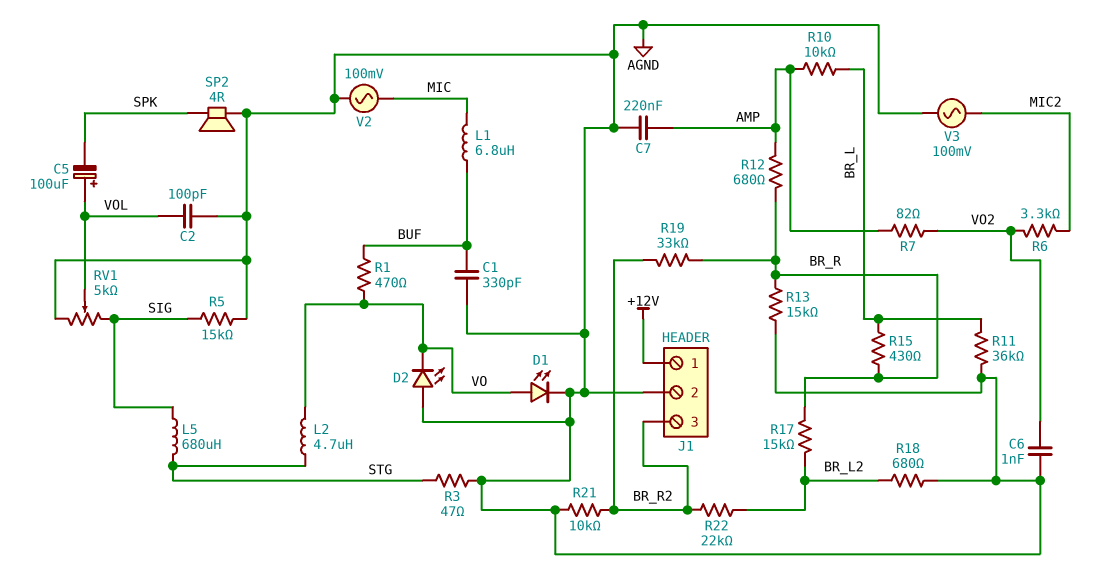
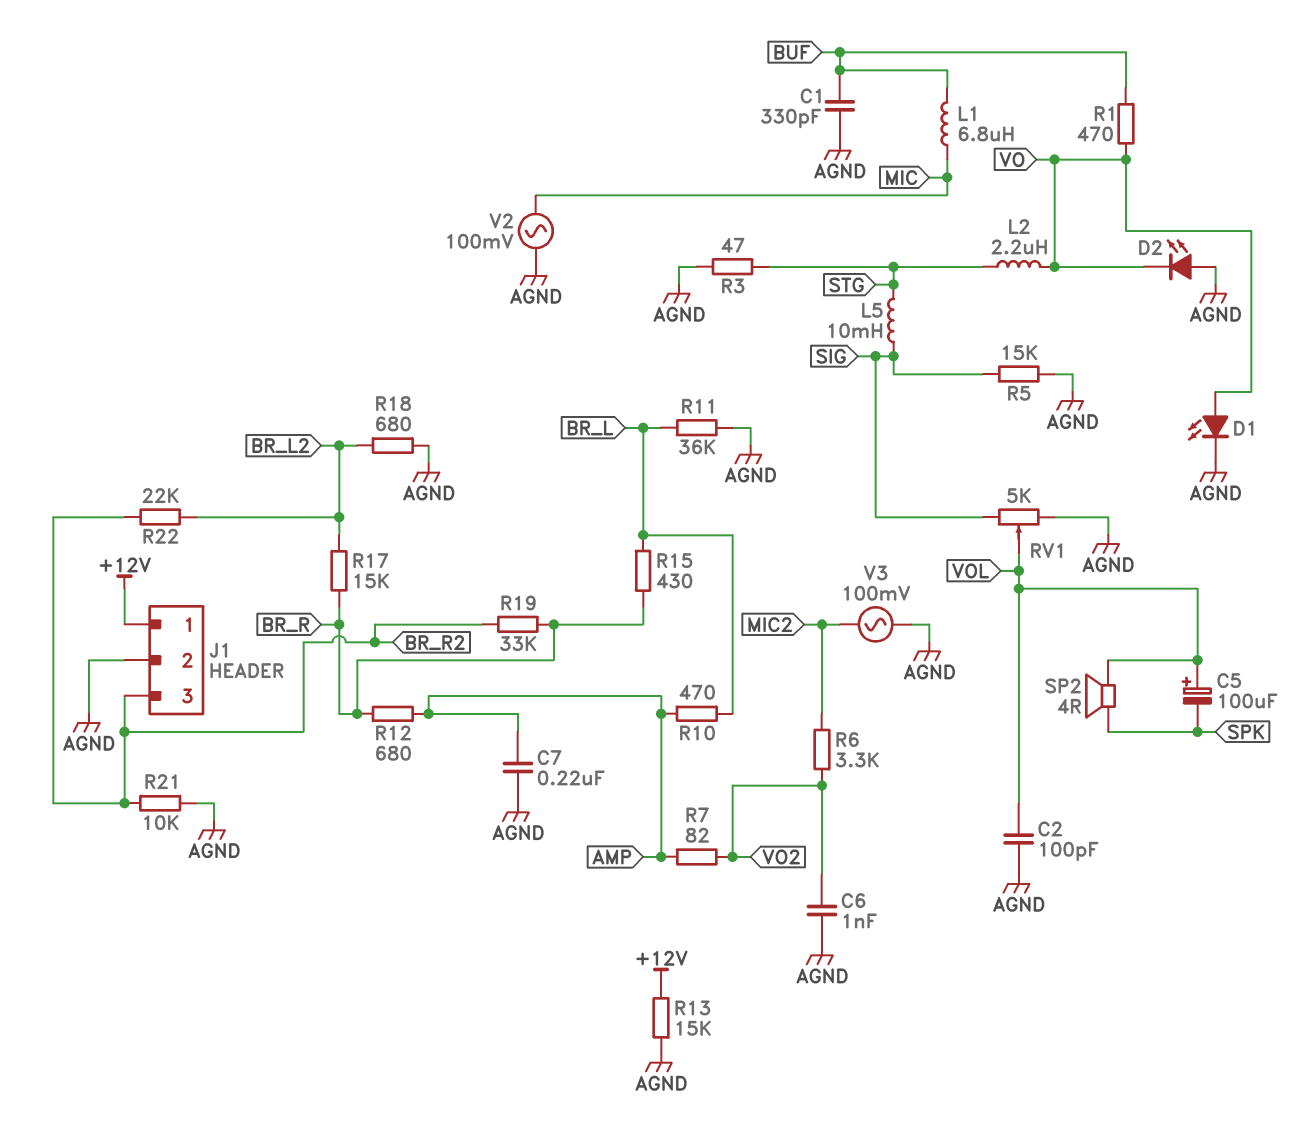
L2: 4.7uH (STG, VO) -> 2.2uH (STG, VO)
L5: 680uH (SIG, STG) -> 10mH (SIG, STG)
R10: 10k (AMP, BR_L) -> 470 (AMP, BR_L)
R13: 15k (AGND, BR_R) -> 15k (+12V, AGND)
SP2: speaker 4R (AGND, SPK) -> speaker 4R (SPK, VOL)

